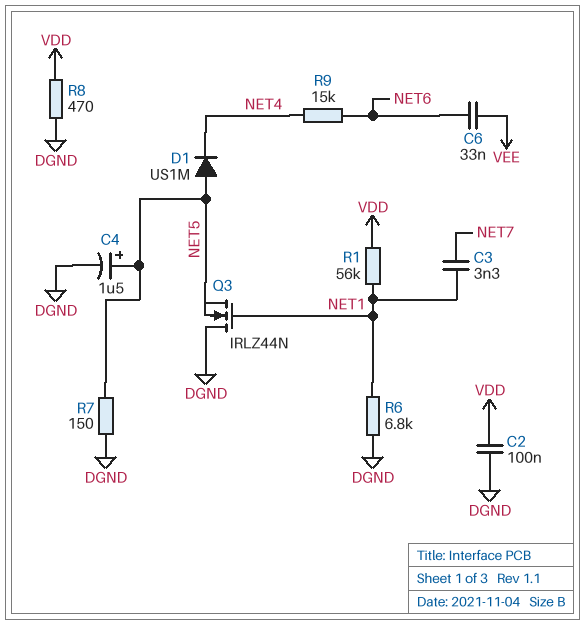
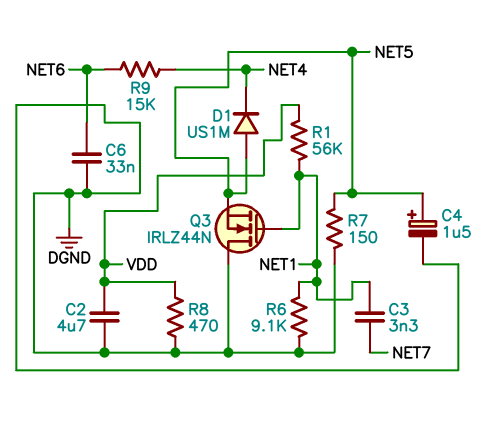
C2: 100nF (DGND, VDD) -> 4.7uF (DGND, VDD)
C6: 33nF (NET6, VEE) -> 33nF (DGND, NET6)
R6: 6.8k (DGND, NET1) -> 9.1k (DGND, NET1)

